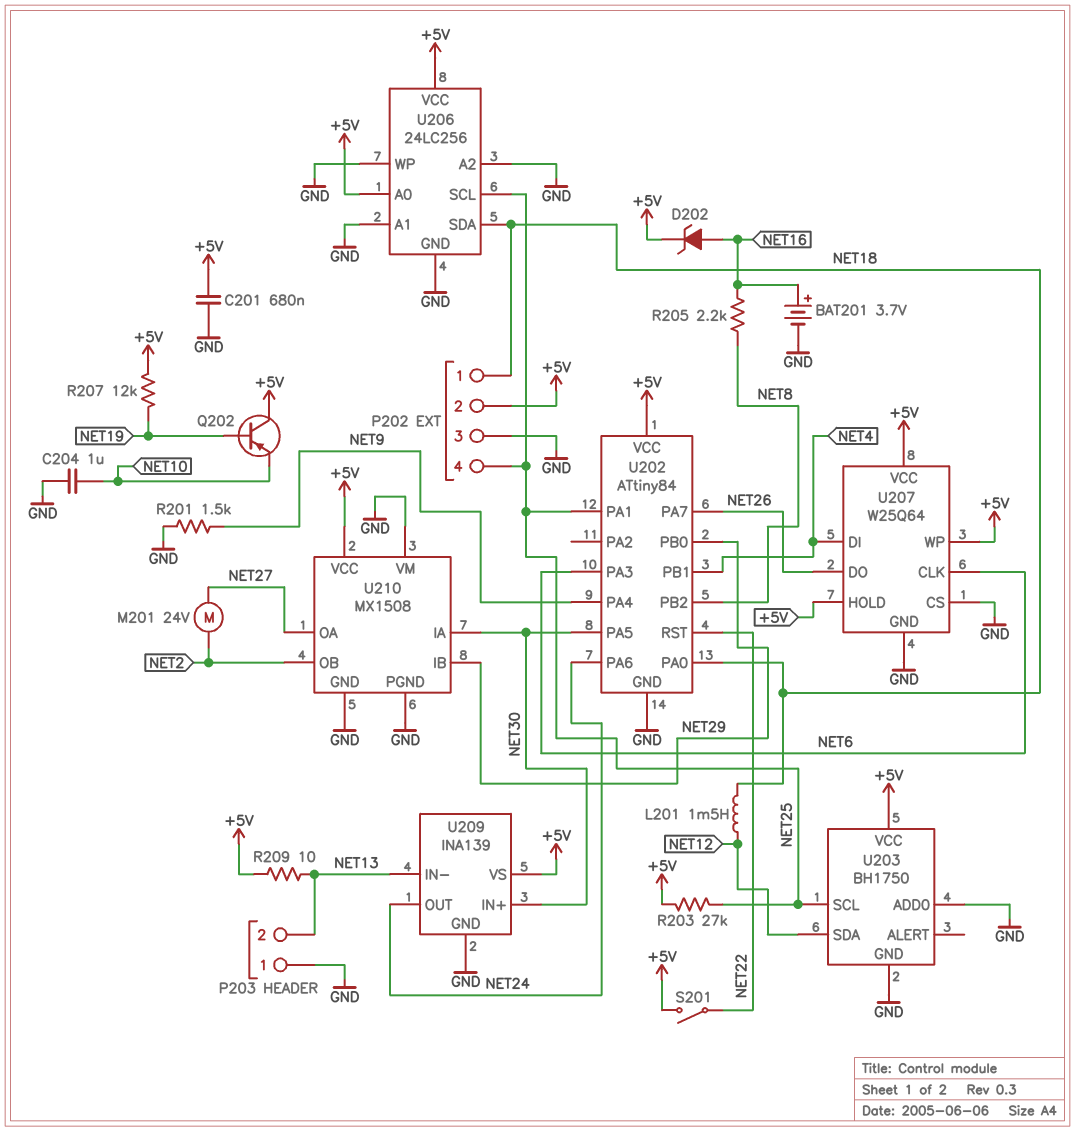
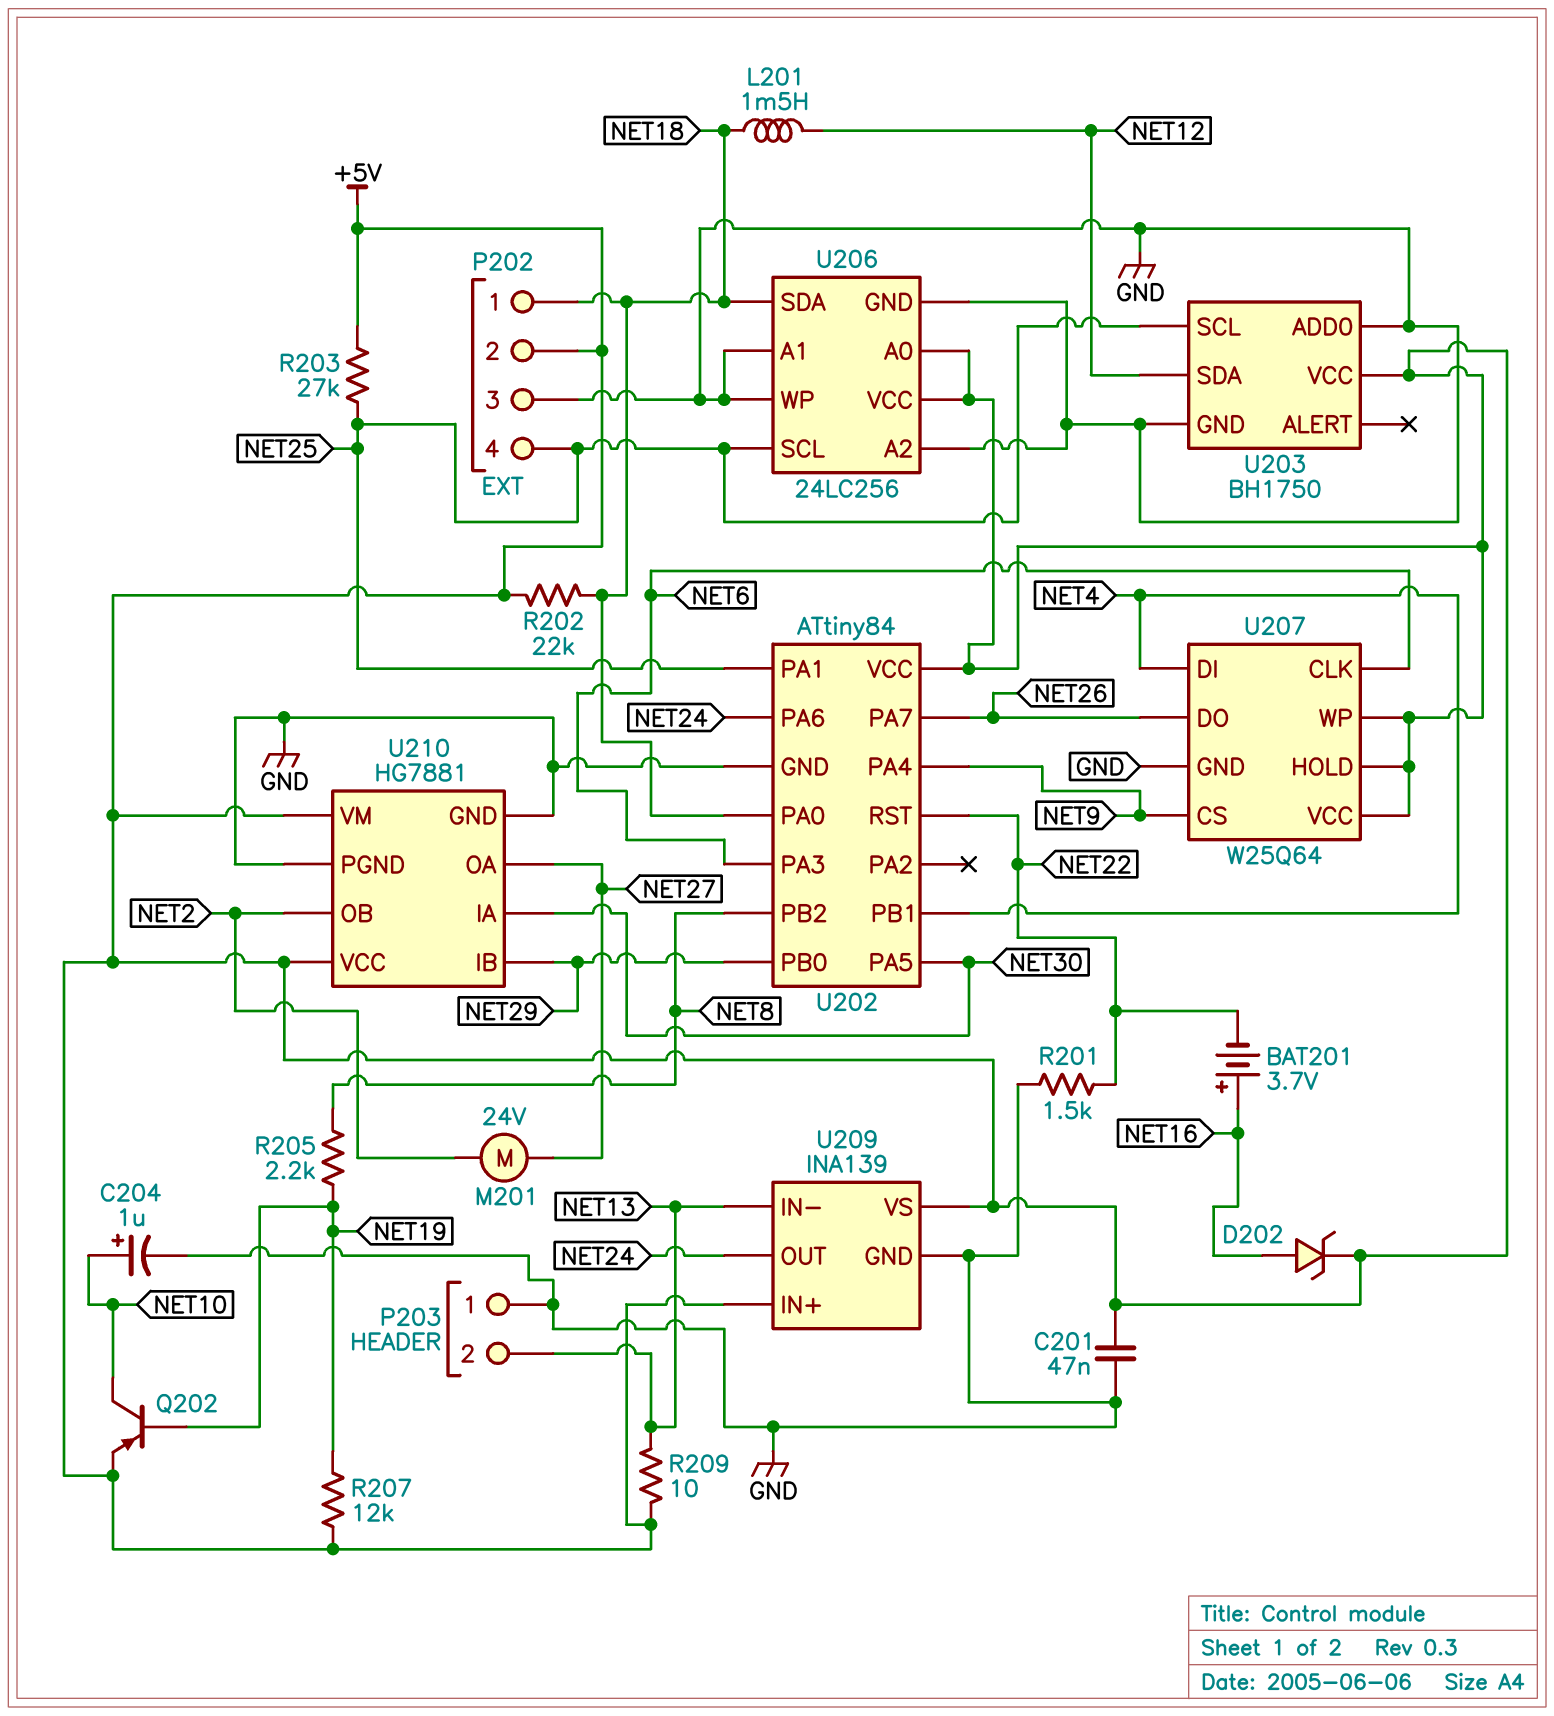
BAT201: 3.7V (plus NET16, minus GND) -> 3.7V (plus NET16, minus NET22)
C201: 680nF (+5V, GND) -> 47nF (+5V, GND)
C204: 1uF (GND, NET10) -> 1uF (plus NET10, minus GND)
Q202: PNP (B NET19, C +5V, E NET10) -> PNP (B NET19, C NET10, E +5V)
R201: 1.5k (GND, NET9) -> 1.5k (GND, NET22)
R202: none -> 22k (+5V, NET18)
R205: 2.2k (NET8, NET16) -> 2.2k (NET8, NET19)
S201: switch (+5V, NET22) -> none
U207 pin CS: GND -> NET9
U209 pin IN+: NET30 -> +5V
U210: MX1508 -> HG7881
U210 pin VM: GND -> +5V

